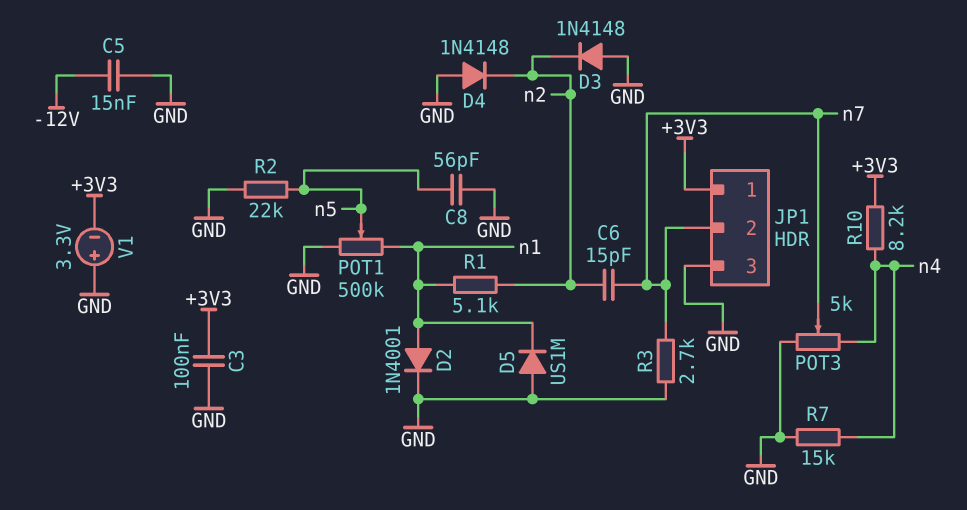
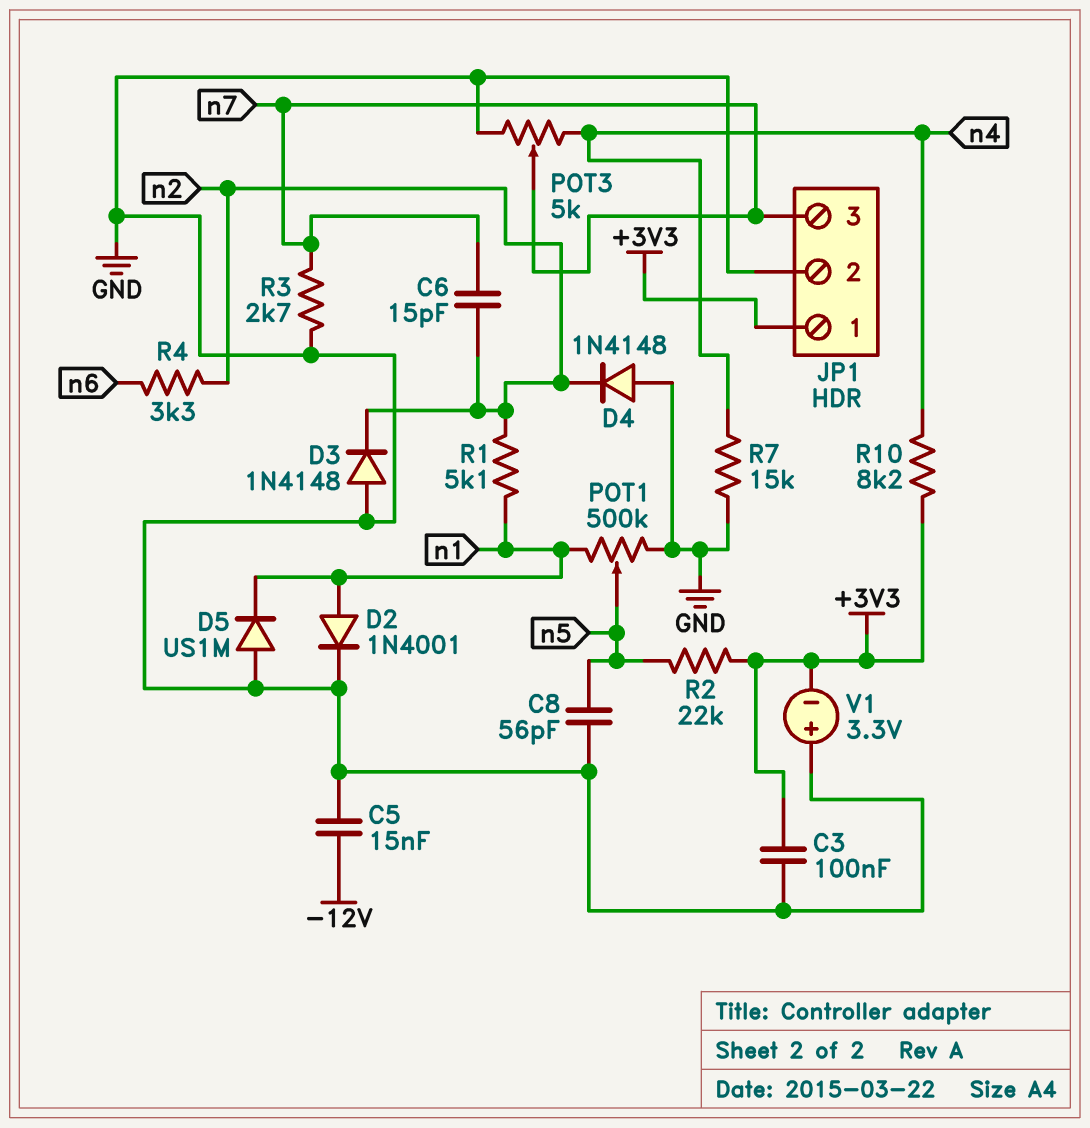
JP1 pin 2: n7 -> GND
JP1 pin 3: GND -> n7
R2: 22k (GND, n5) -> 22k (+3V3, n5)
R4: none -> 3.3k (n2, n6)

